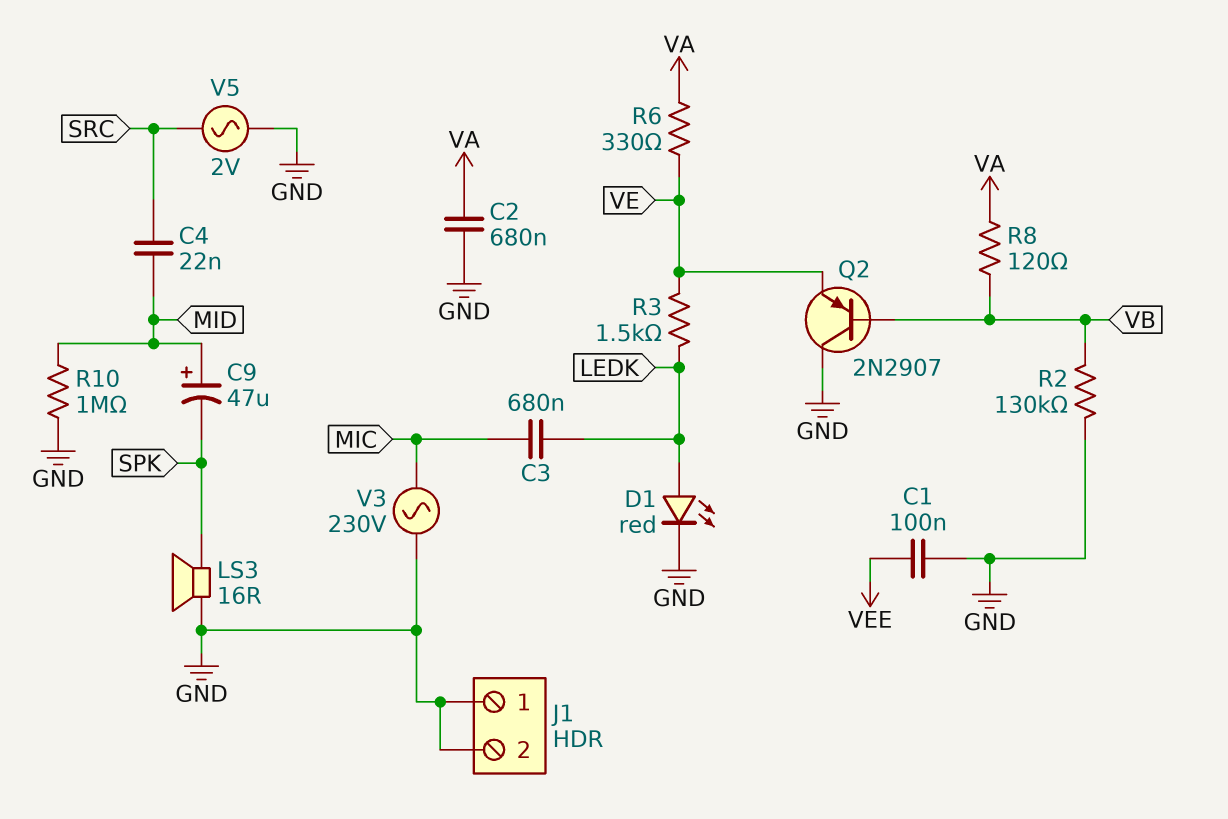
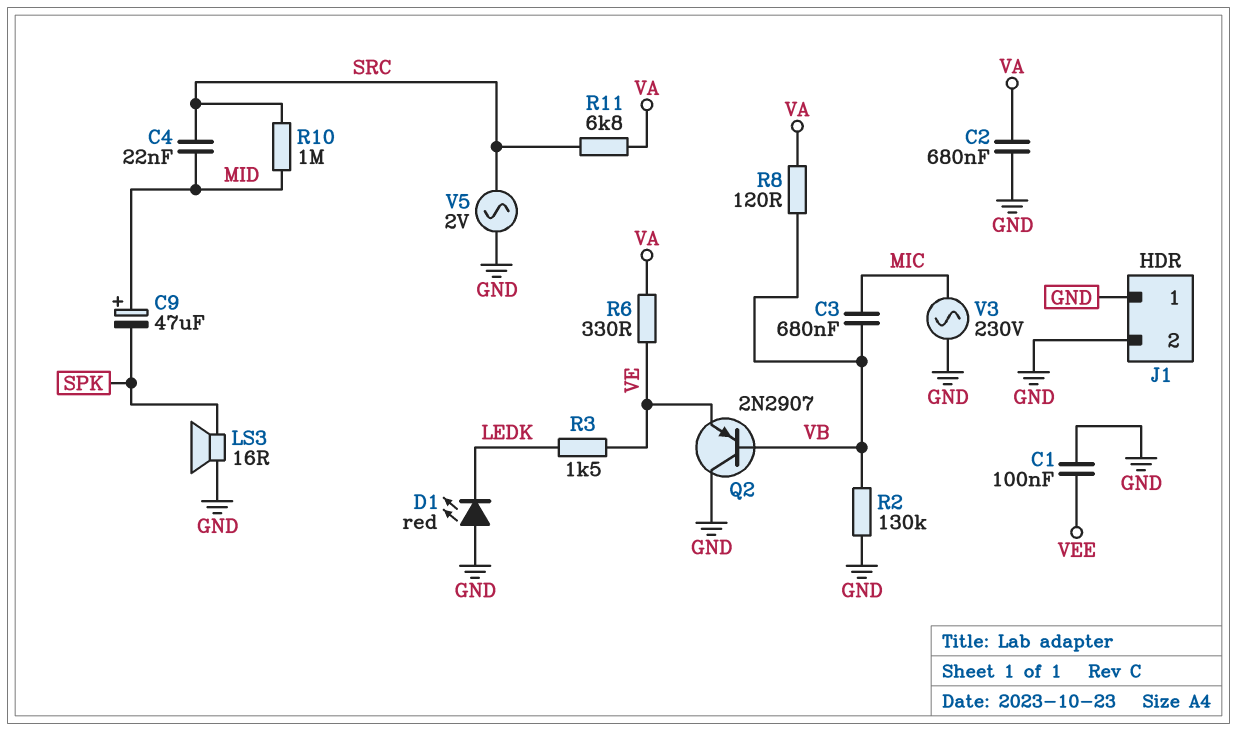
C3: 680nF (LEDK, MIC) -> 680nF (MIC, VB)
D1: LED red (A LEDK, K GND) -> LED red (A GND, K LEDK)
R10: 1M (GND, MID) -> 1M (MID, SRC)
R11: none -> 6.8k (SRC, VA)

